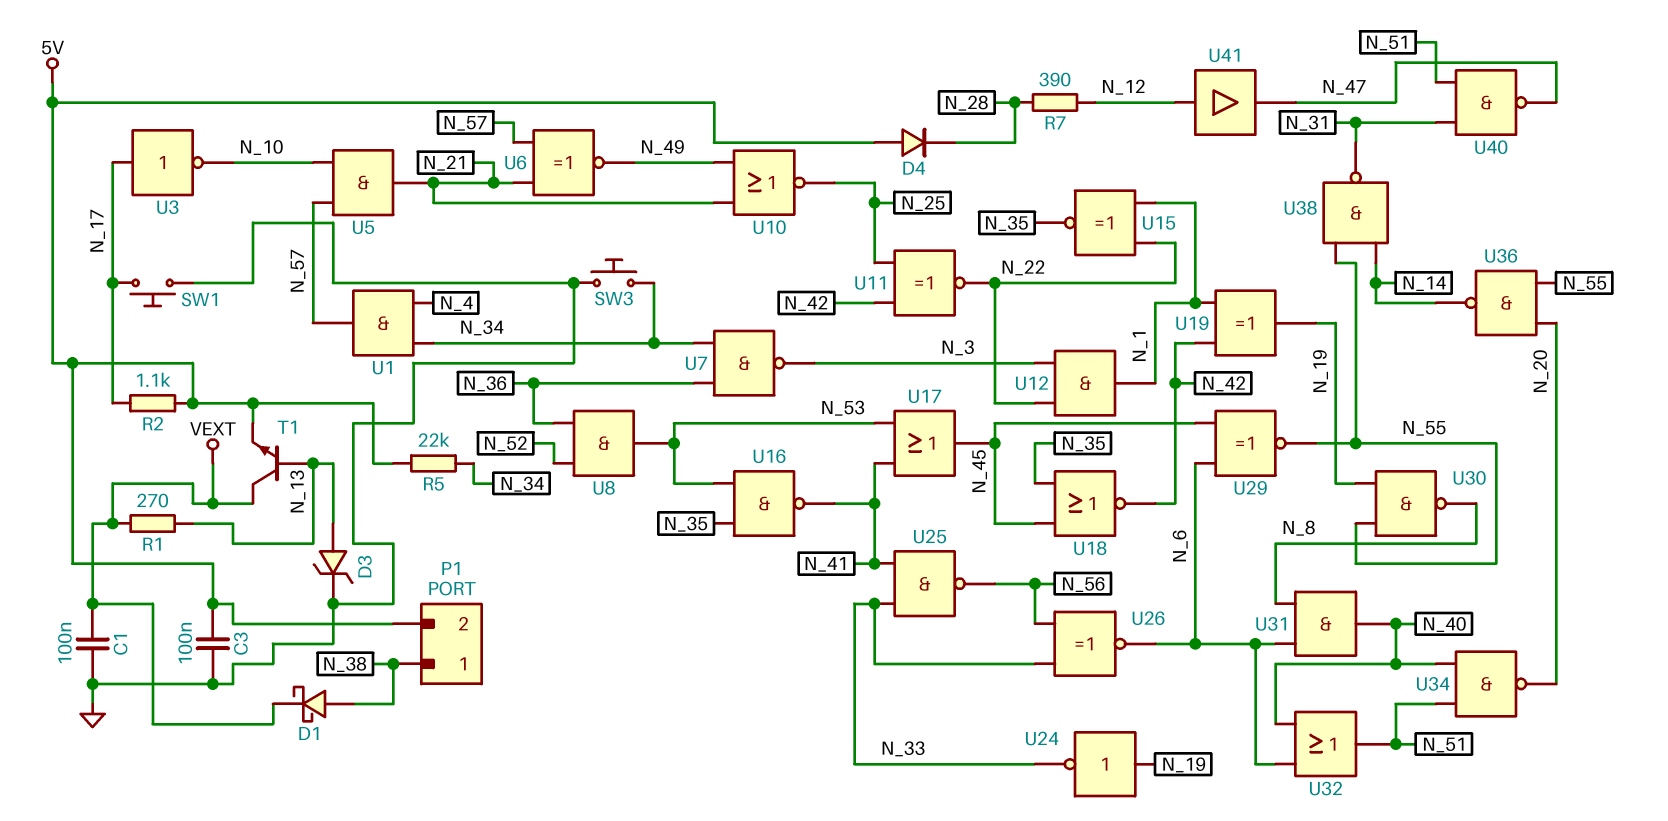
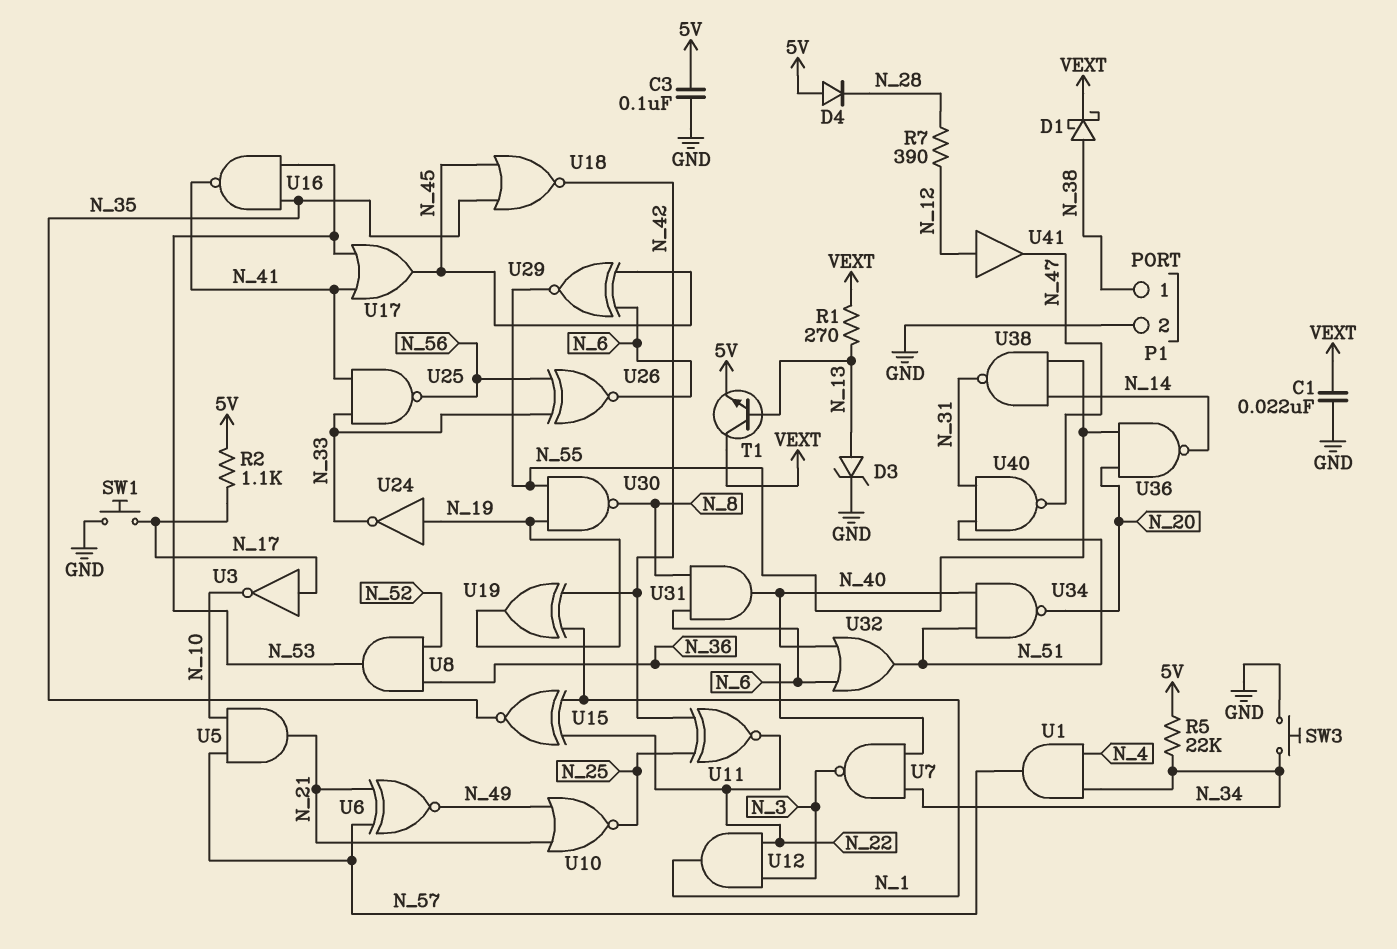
C1: 100nF (GND, VEXT) -> 22nF (GND, VEXT)
P1 pin 2: 5V -> GND

